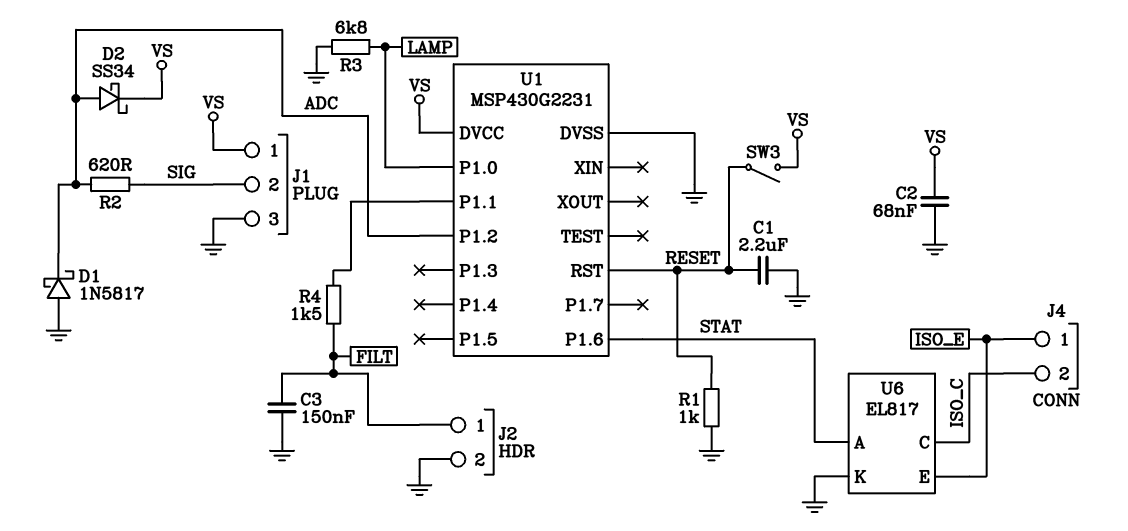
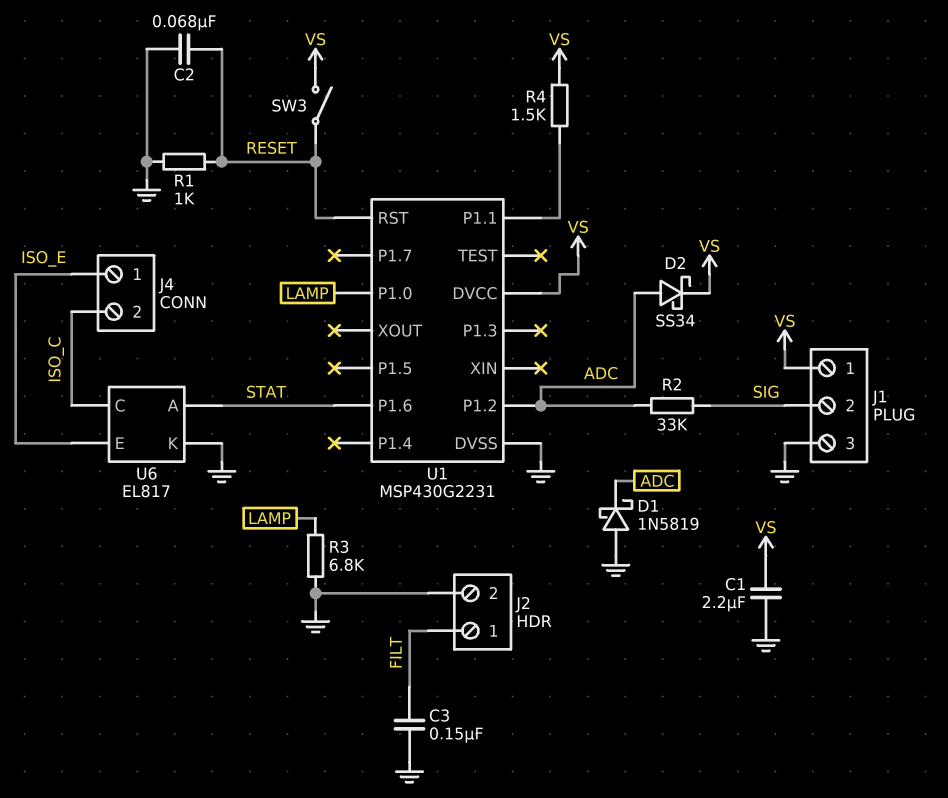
C1: 2.2uF (GND, RESET) -> 2.2uF (GND, VS)
C2: 68nF (GND, VS) -> 68nF (GND, RESET)
D1: schottky 1N5817 (A GND, K ADC) -> schottky 1N5819 (A GND, K ADC)
R2: 620 (ADC, SIG) -> 33k (ADC, SIG)
R4: 1.5k (FILT, U1/P1.1) -> 1.5k (U1/P1.1, VS)

